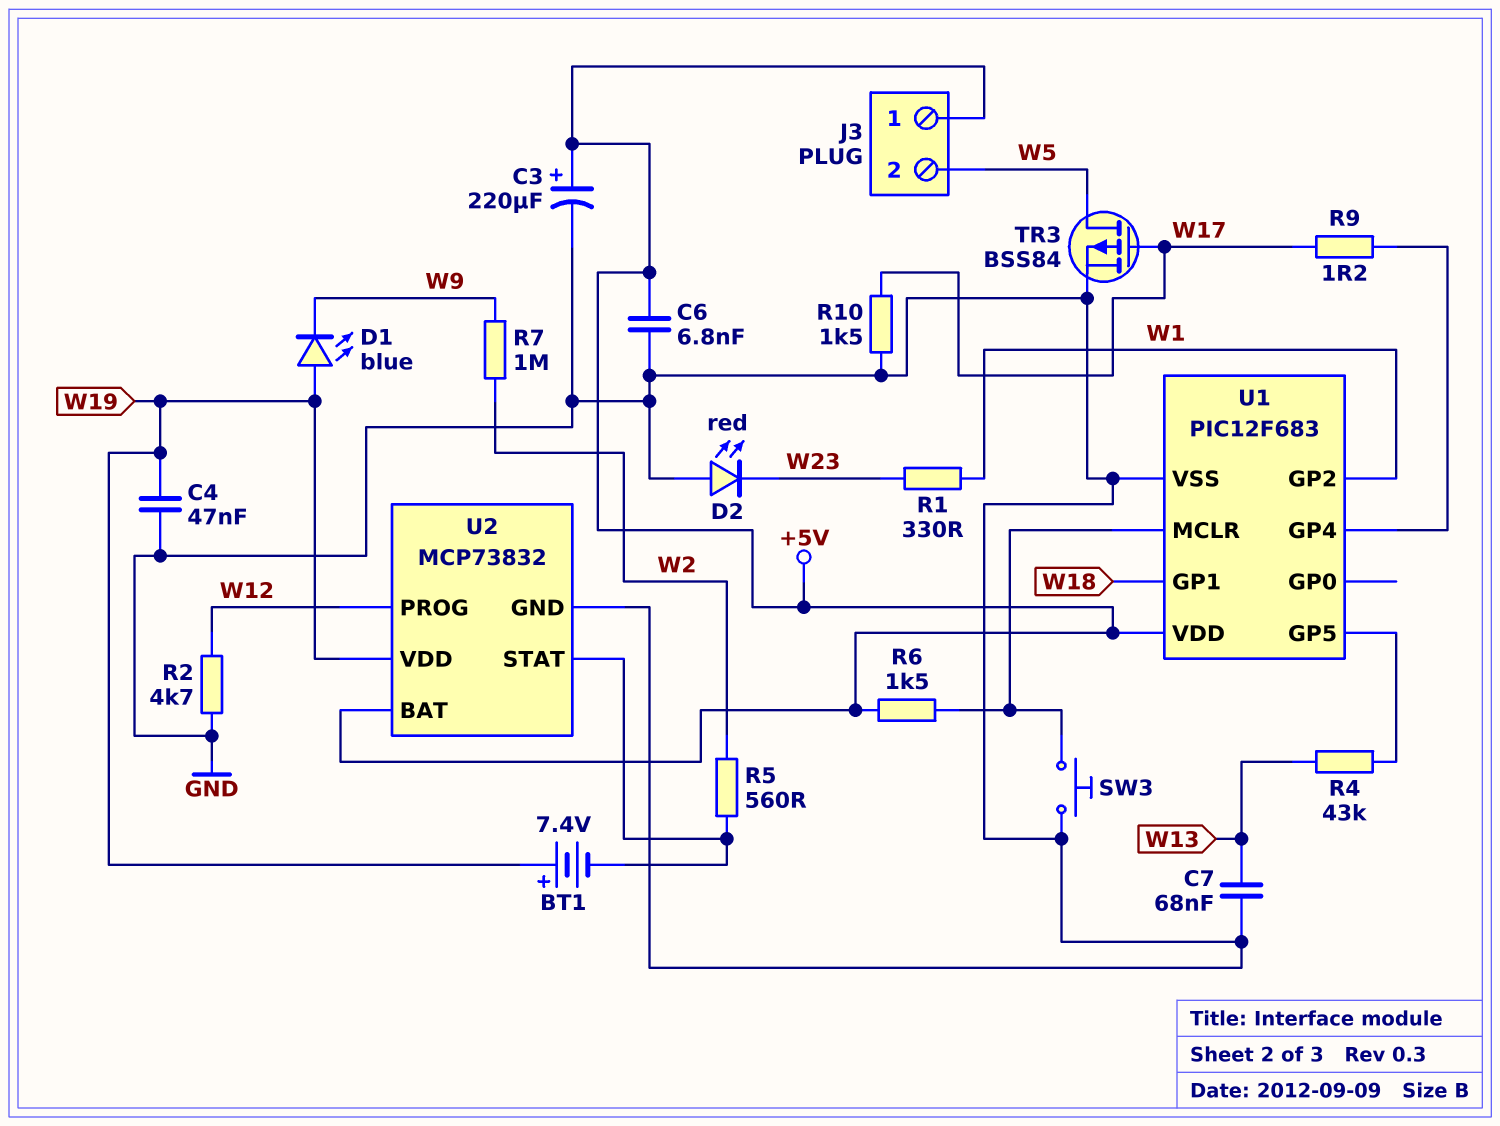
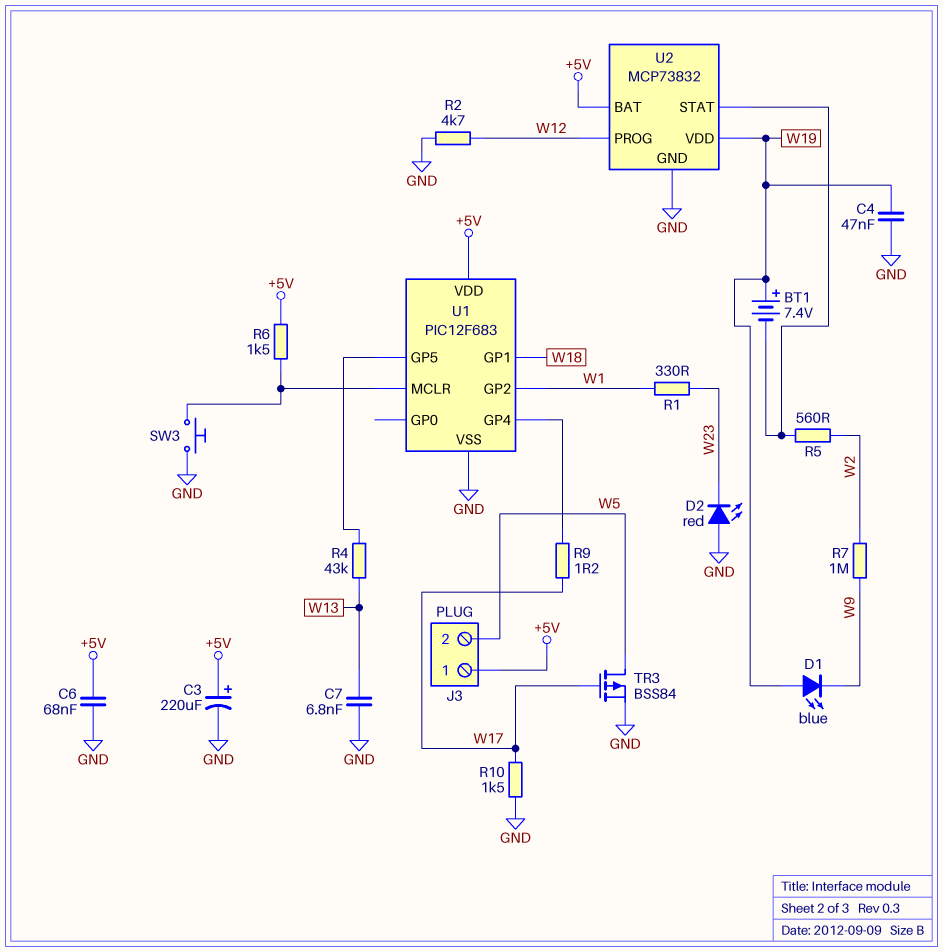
C6: 6.8nF (+5V, GND) -> 68nF (+5V, GND)
C7: 68nF (GND, W13) -> 6.8nF (GND, W13)

